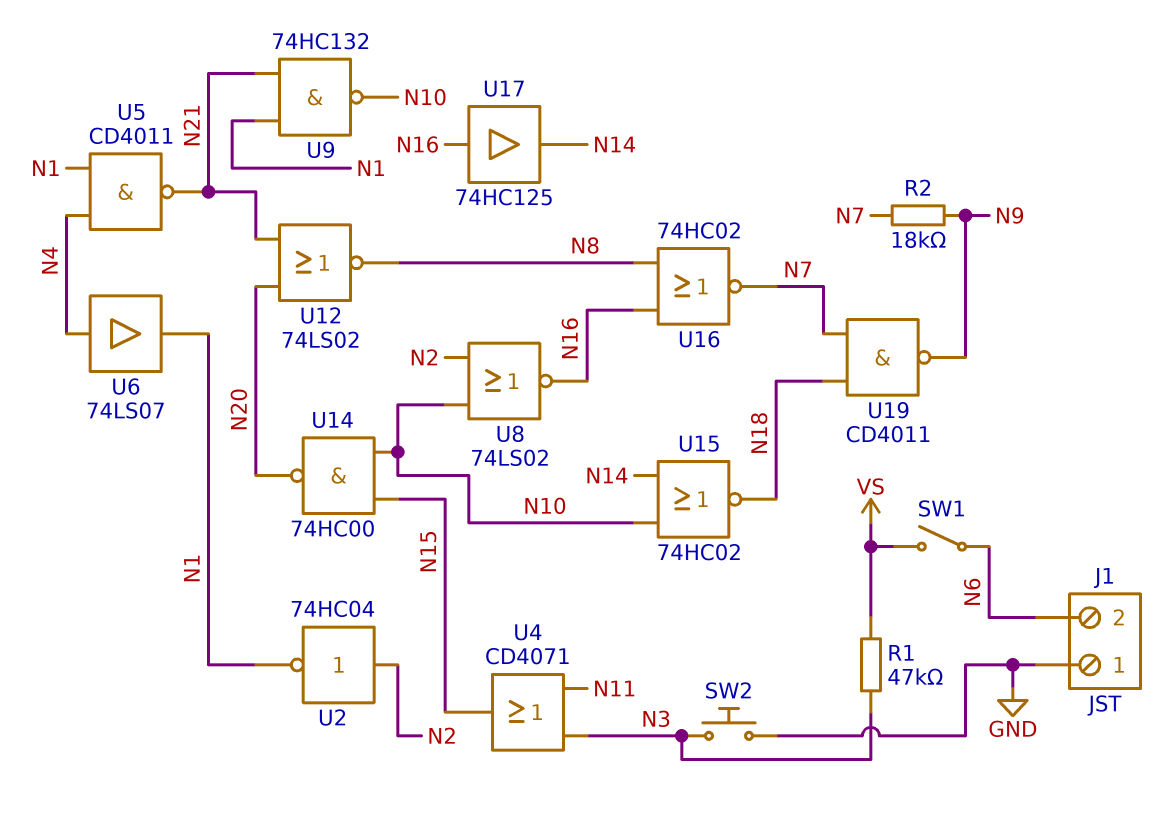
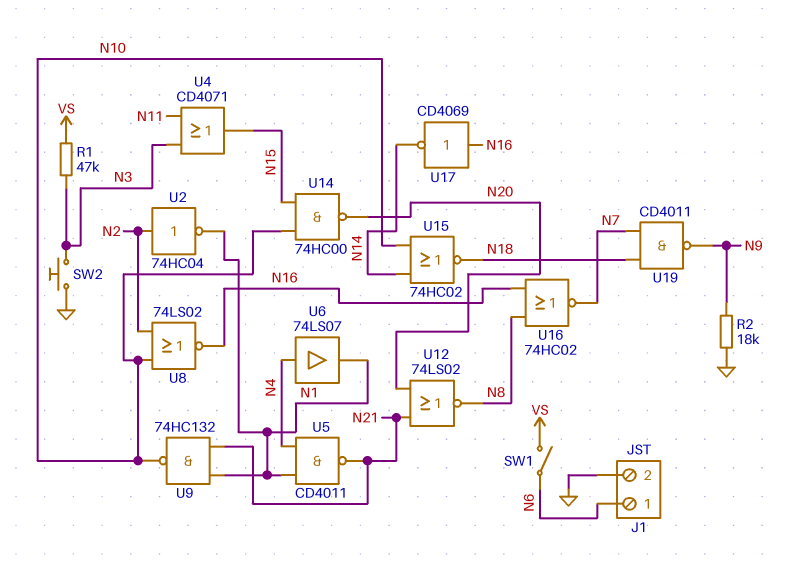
J1 pin 1: GND -> N6
J1 pin 2: N6 -> GND
R2: 18k (N7, N9) -> 18k (GND, N9)
U17: buffer 74HC125 (in N16, out N14) -> NOT CD4069 (in N16, out N14)

